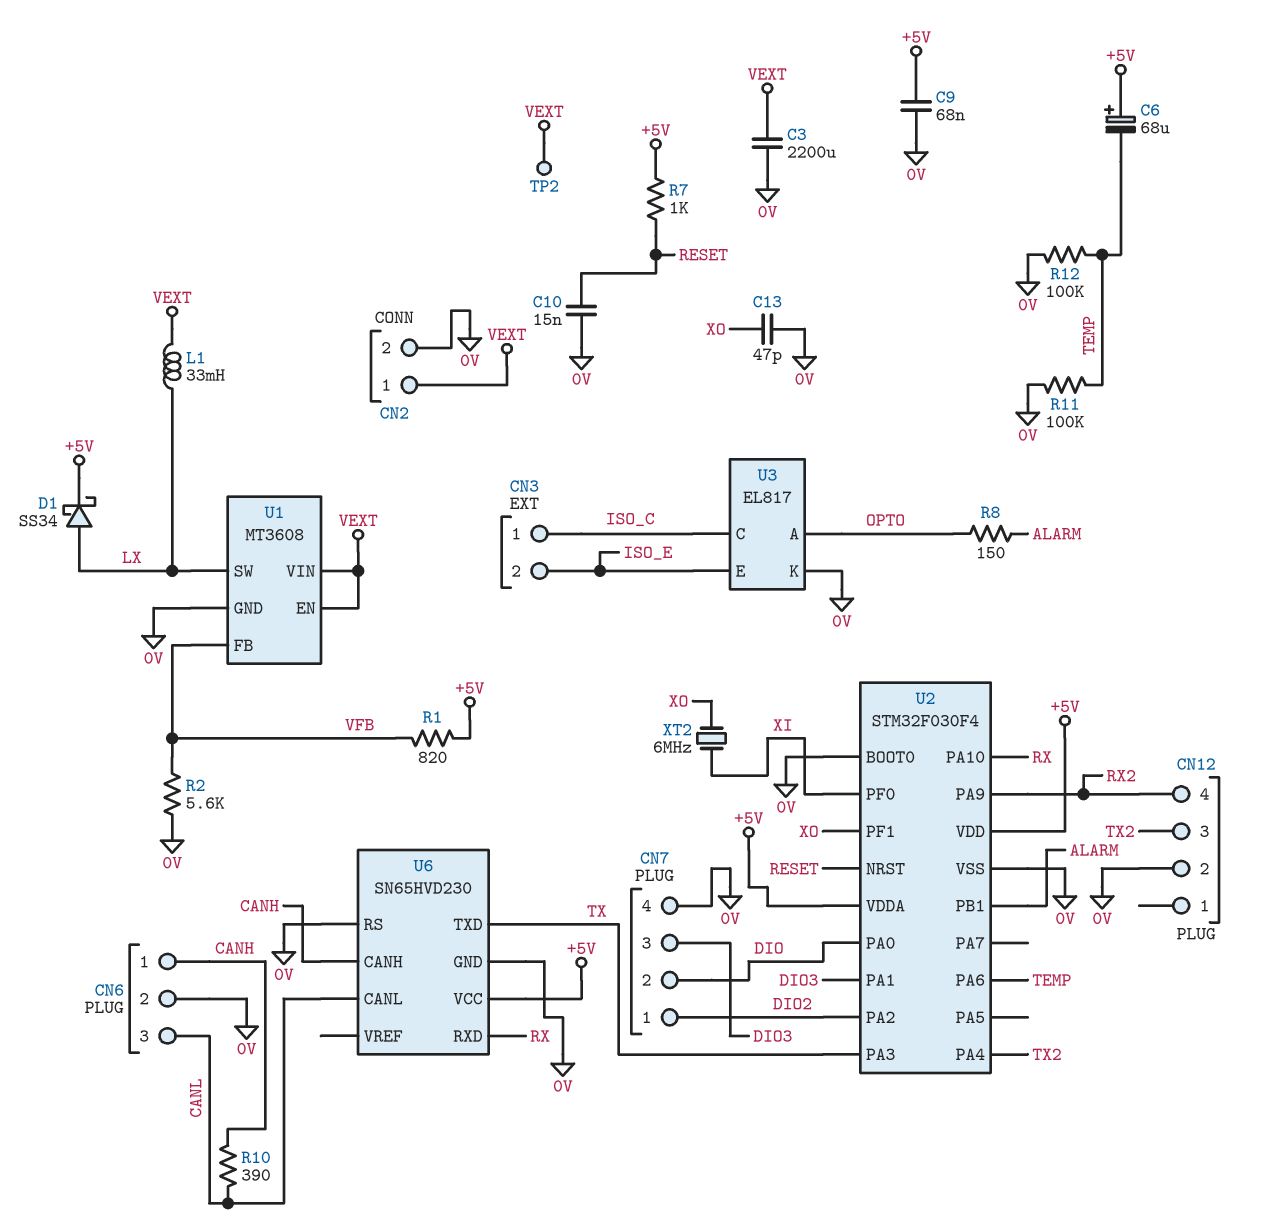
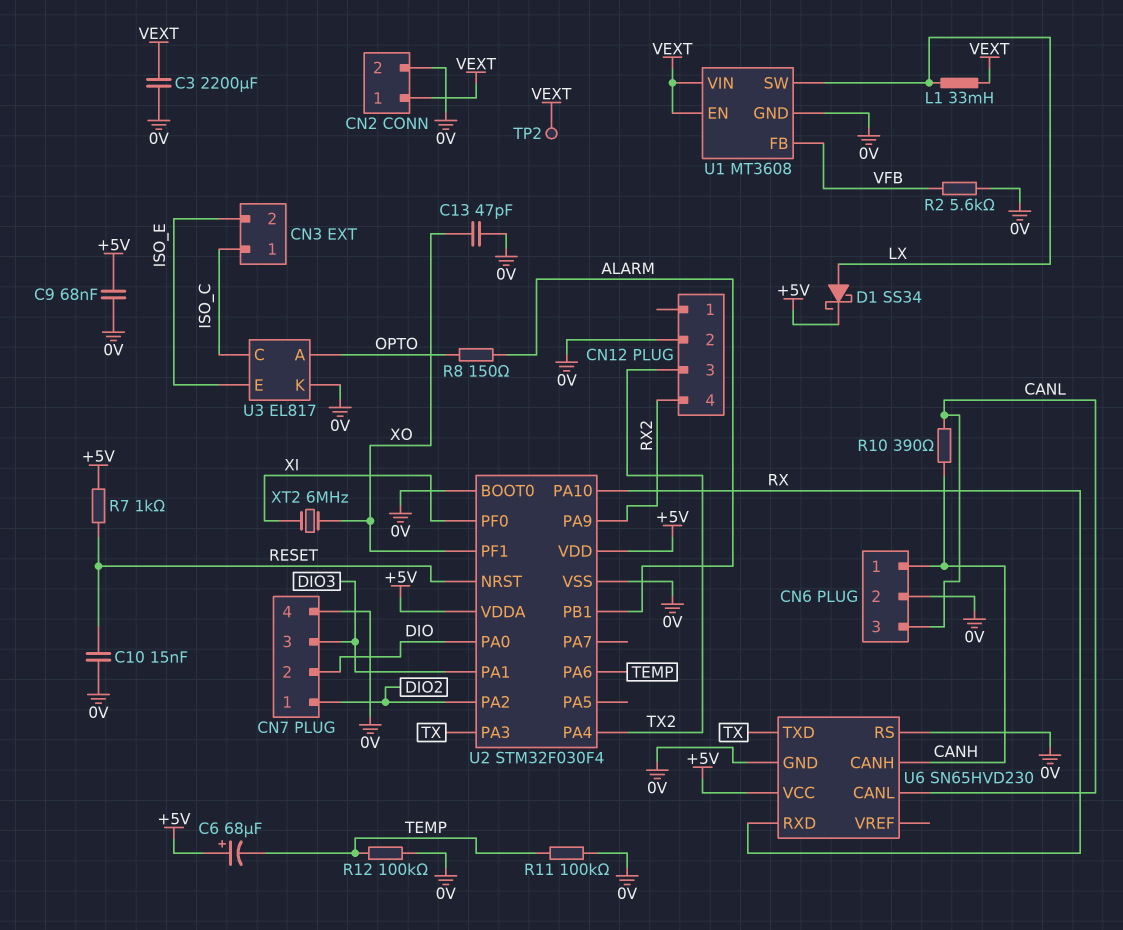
R1: 820 (+5V, VFB) -> none

